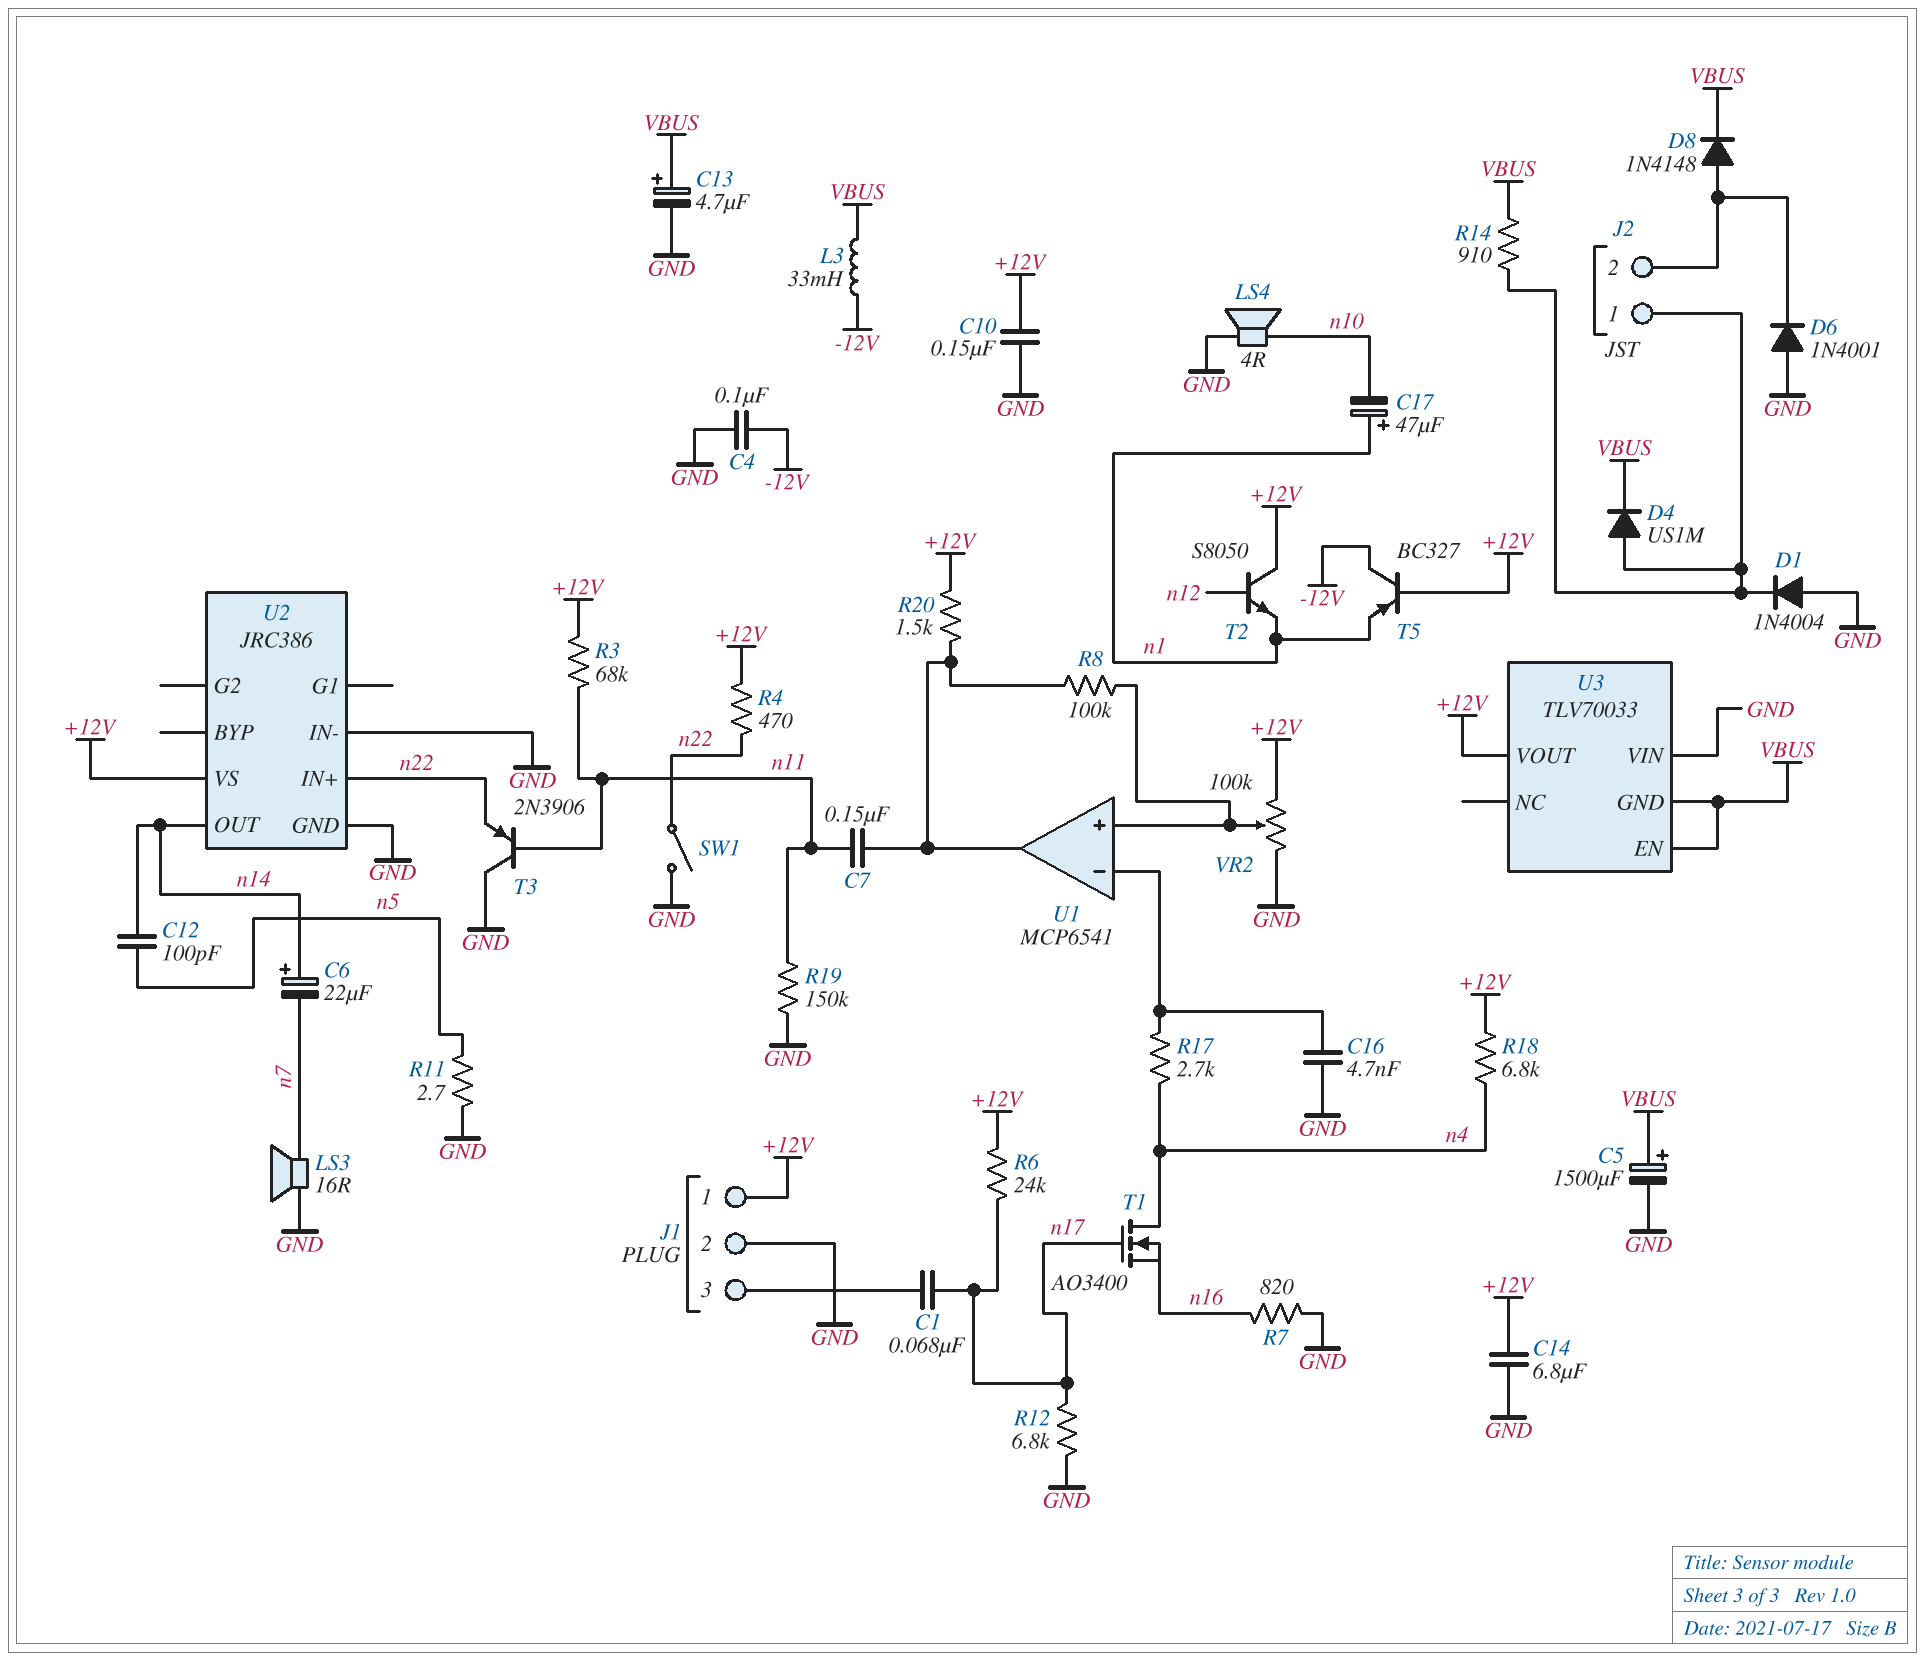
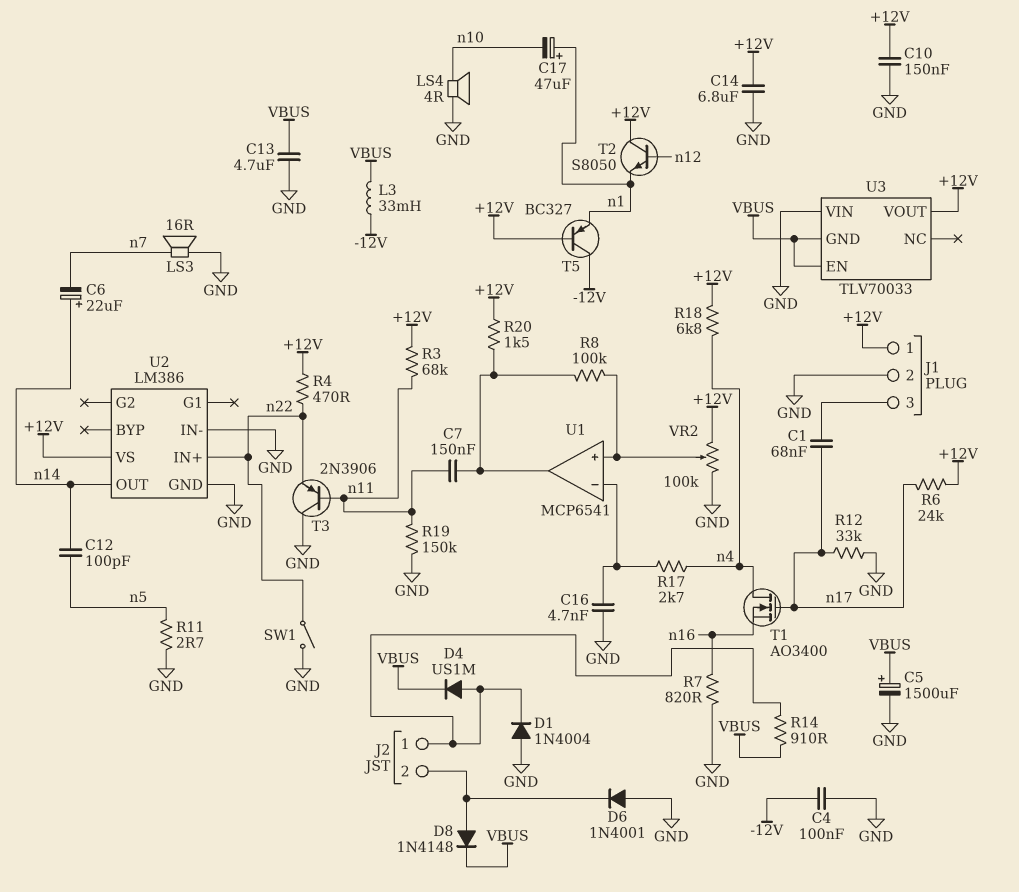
C13: 4.7uF (plus VBUS, minus GND) -> 4.7uF (GND, VBUS)
R12: 6.8k (GND, n17) -> 33k (GND, n17)
U2: JRC386 -> LM386

